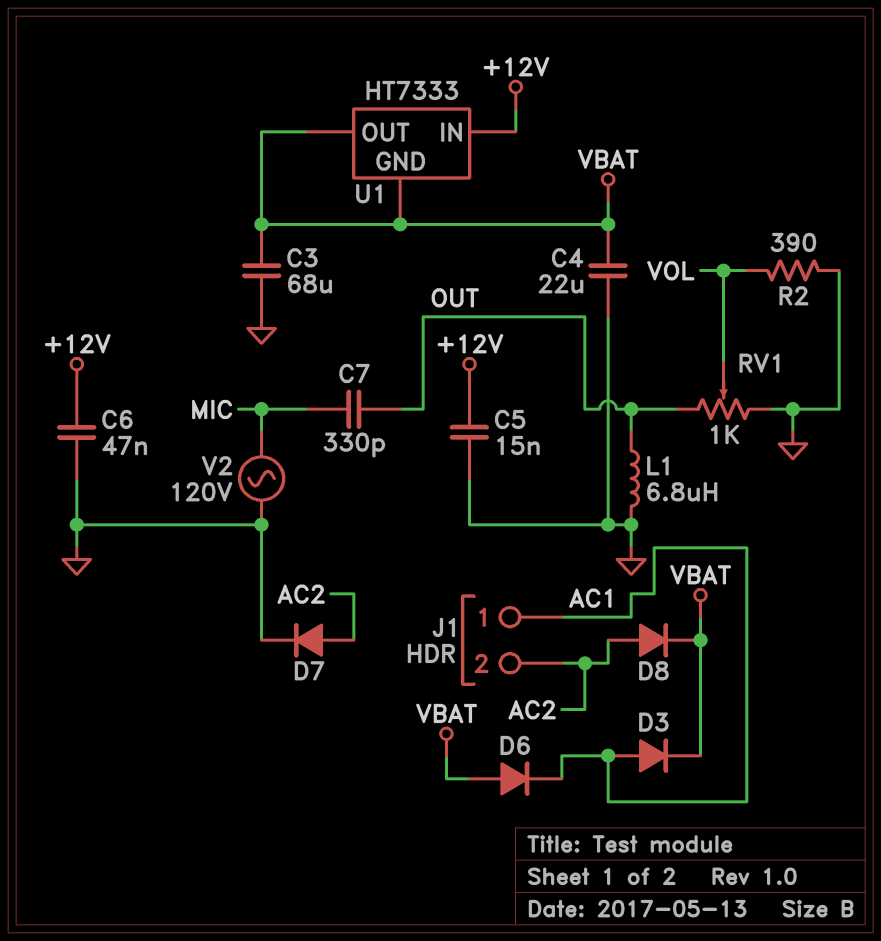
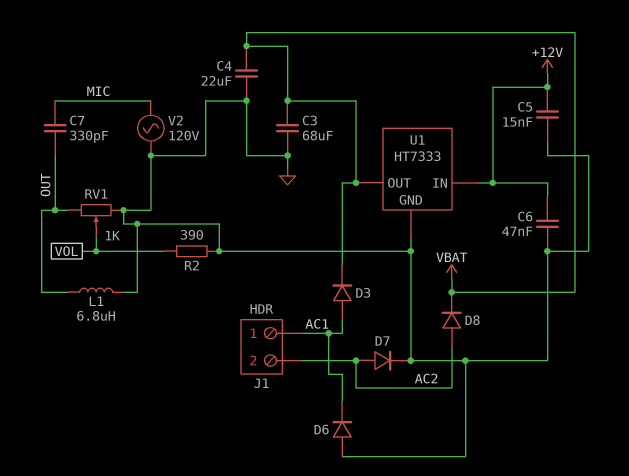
D6: diode (A VBAT, K AC1) -> diode (A GND, K AC1)
U1 pin GND: VBAT -> GND

